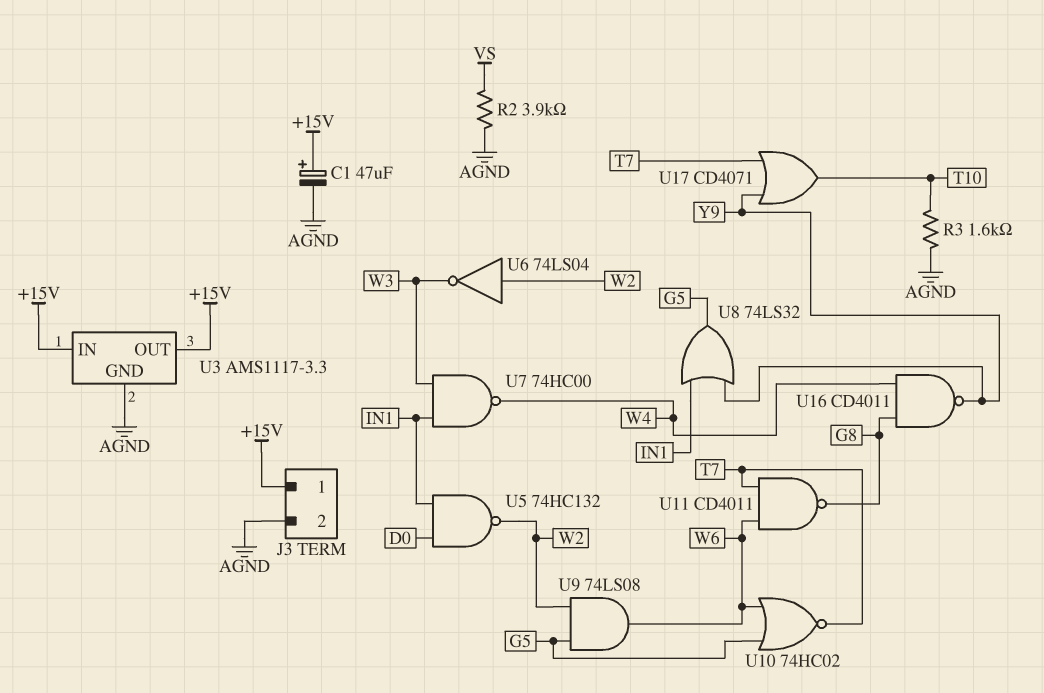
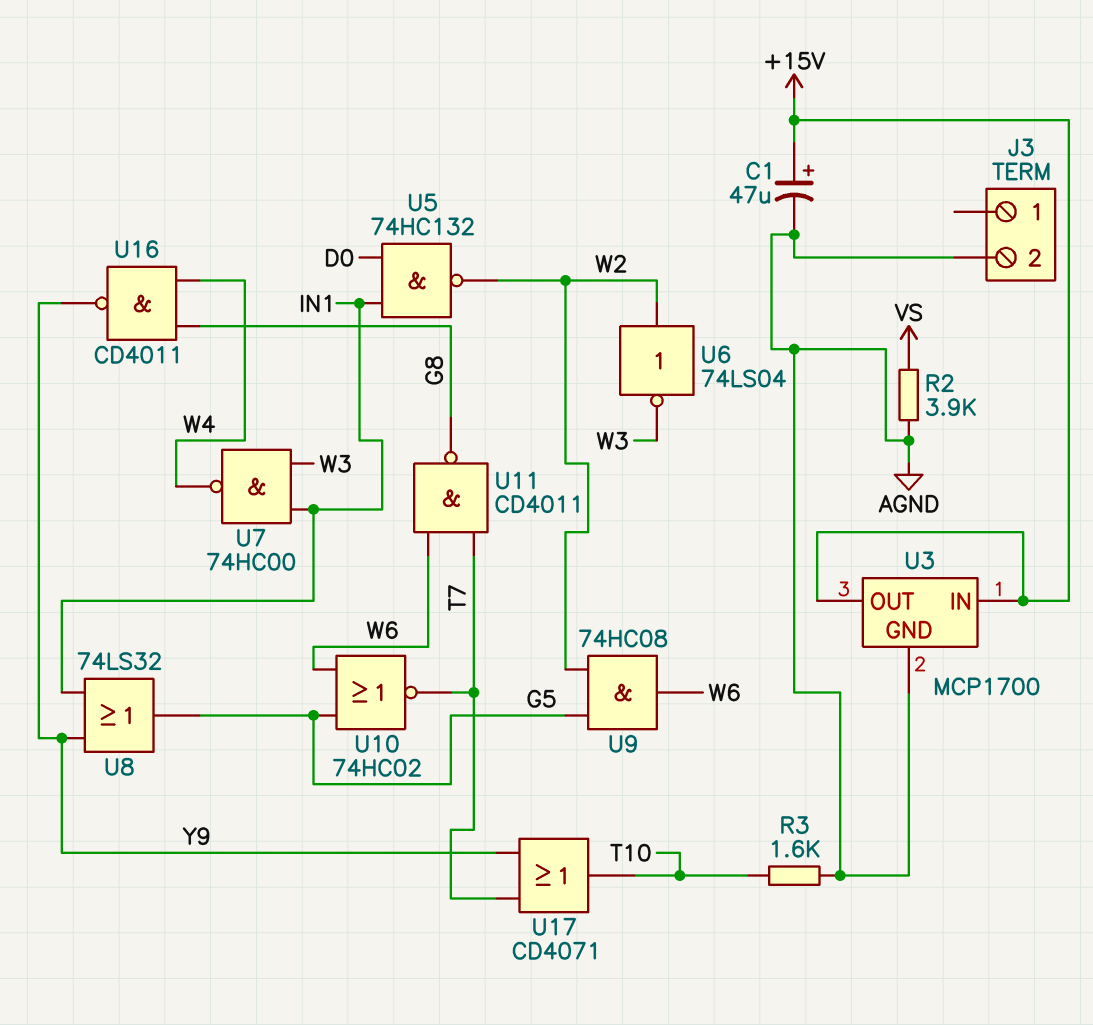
J3 pin 1: +15V -> none
U3: AMS1117-3.3 -> MCP1700
U9: AND 74LS08 (in G5, in W2, out W6) -> AND 74HC08 (in G5, in W2, out W6)

